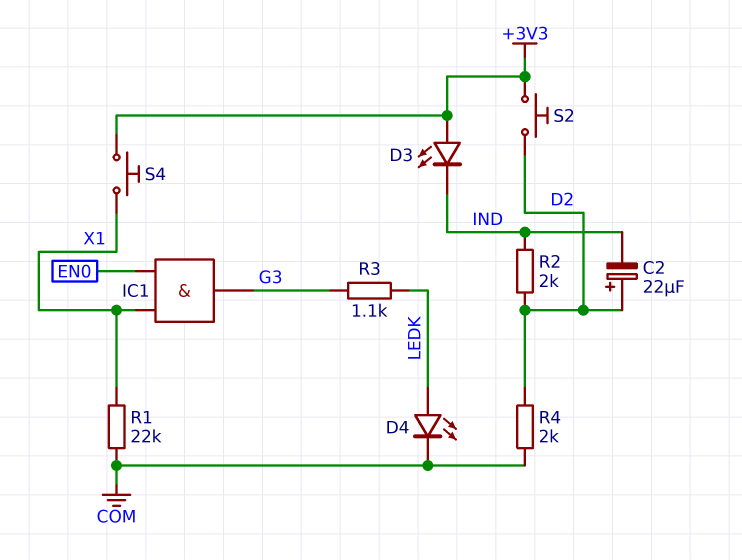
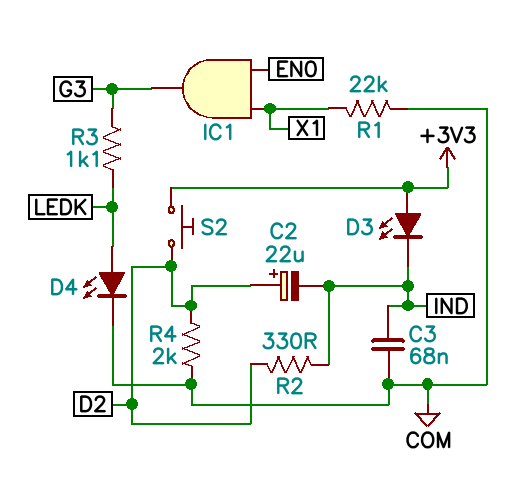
C3: none -> 68nF (COM, IND)
R2: 2k (D2, IND) -> 330 (D2, IND)
S4: button (+3V3, X1) -> none

